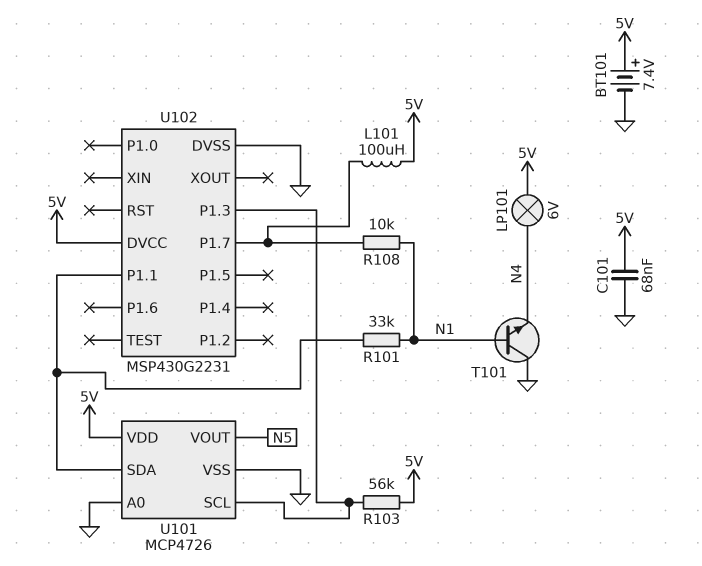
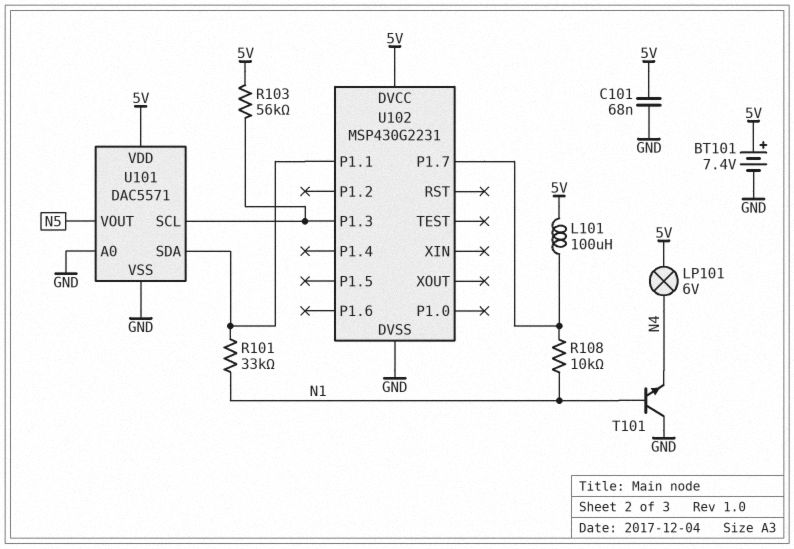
U101: MCP4726 -> DAC5571

